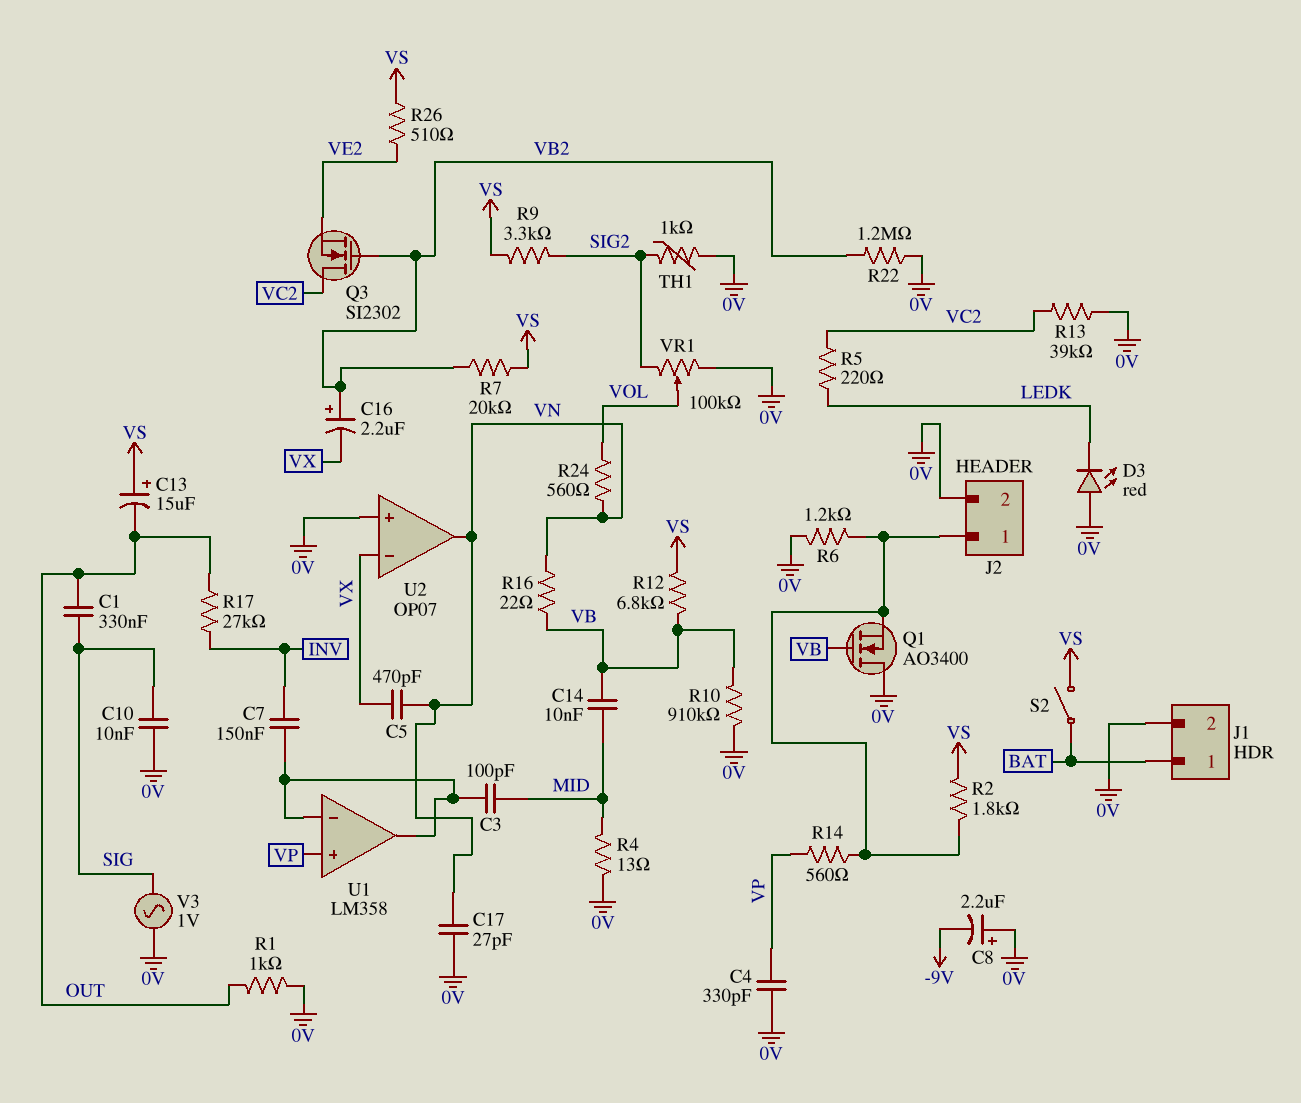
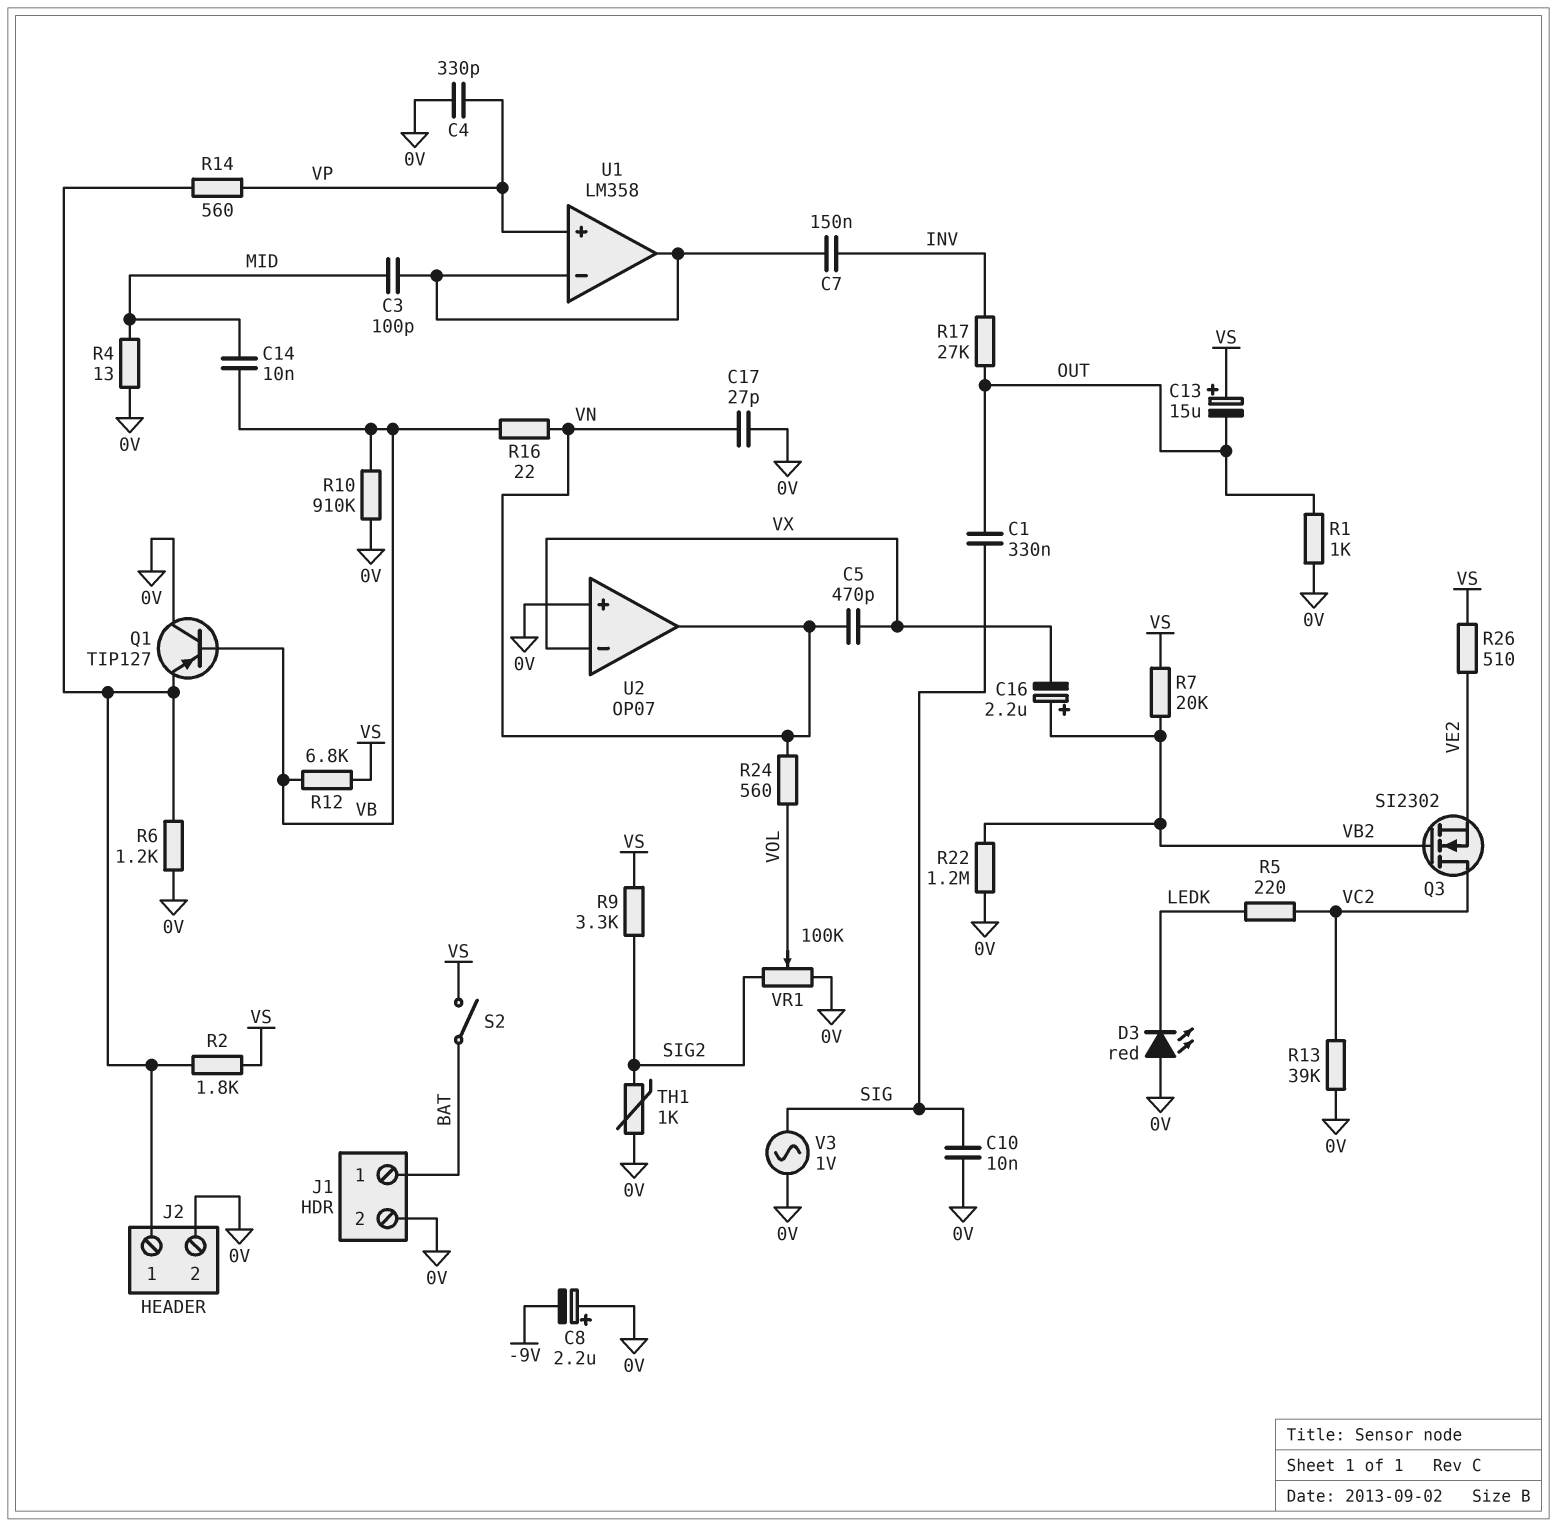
Q1: NMOS AO3400 (G VB, D 0V, S J2/1) -> PNP TIP127 (B VB, C 0V, E J2/1)

